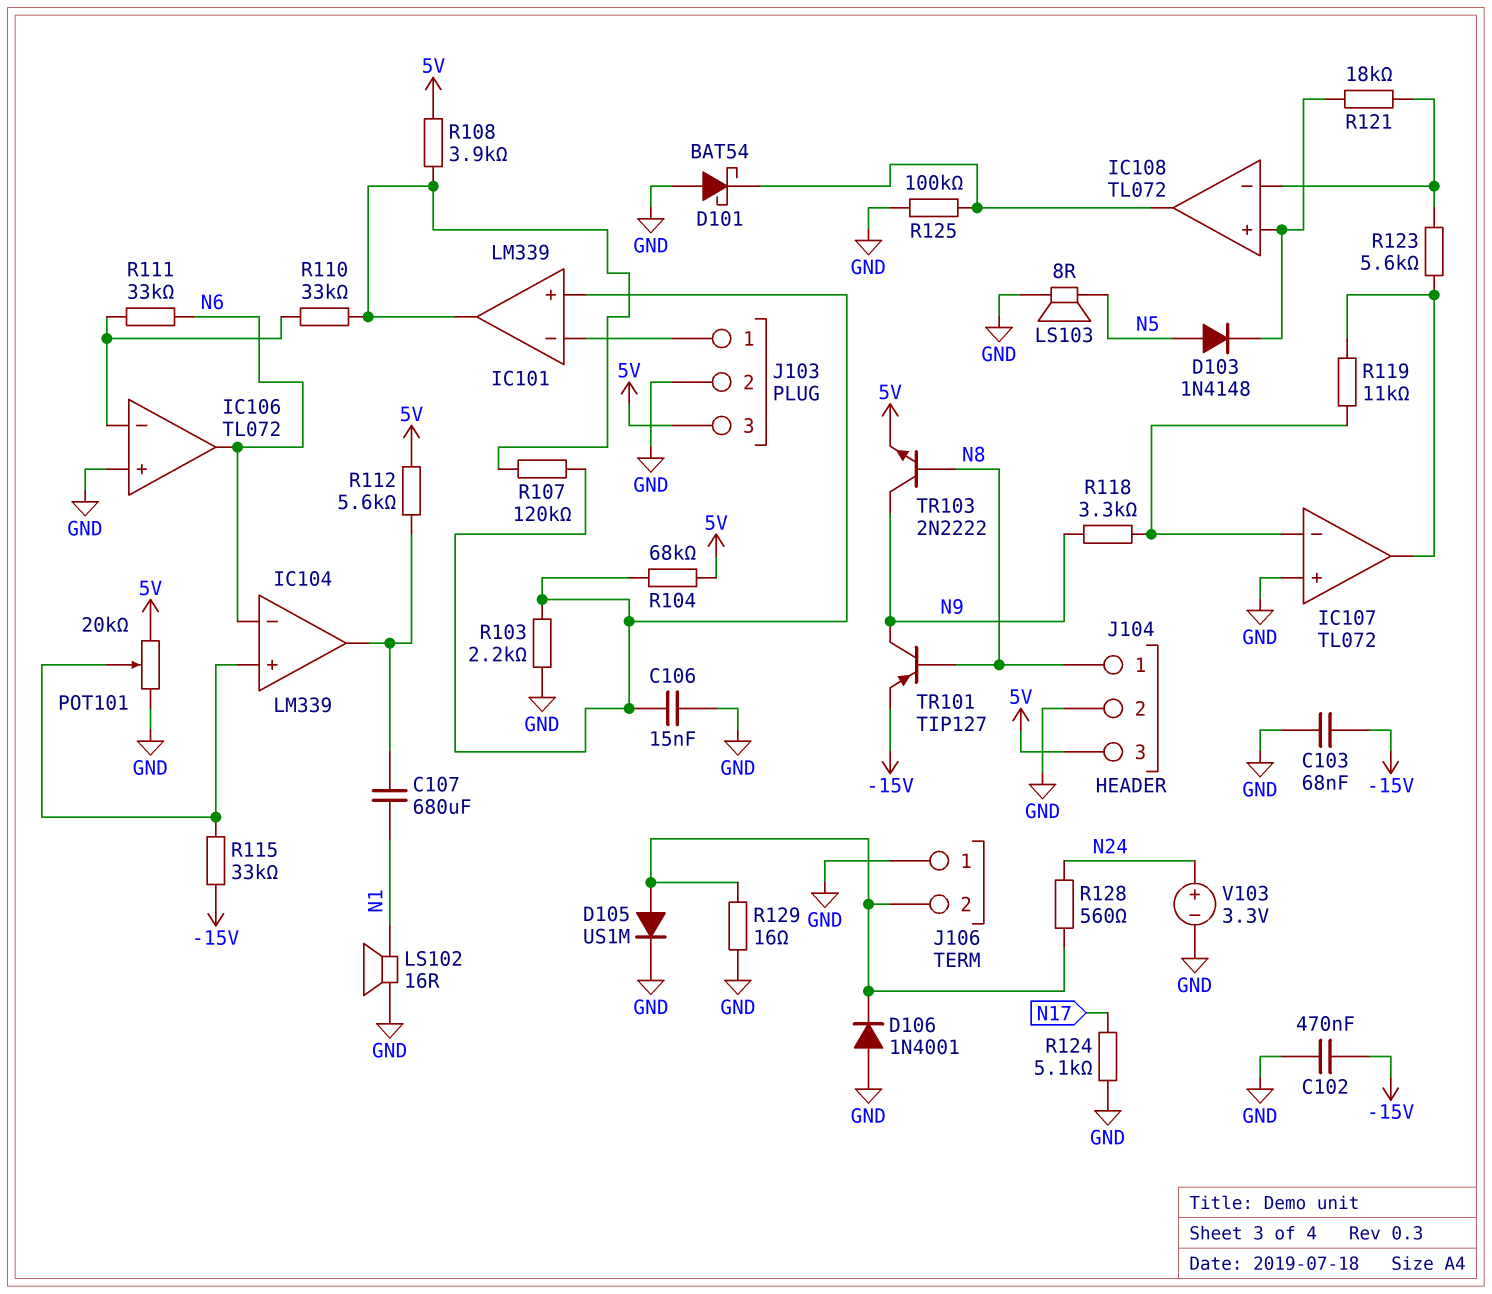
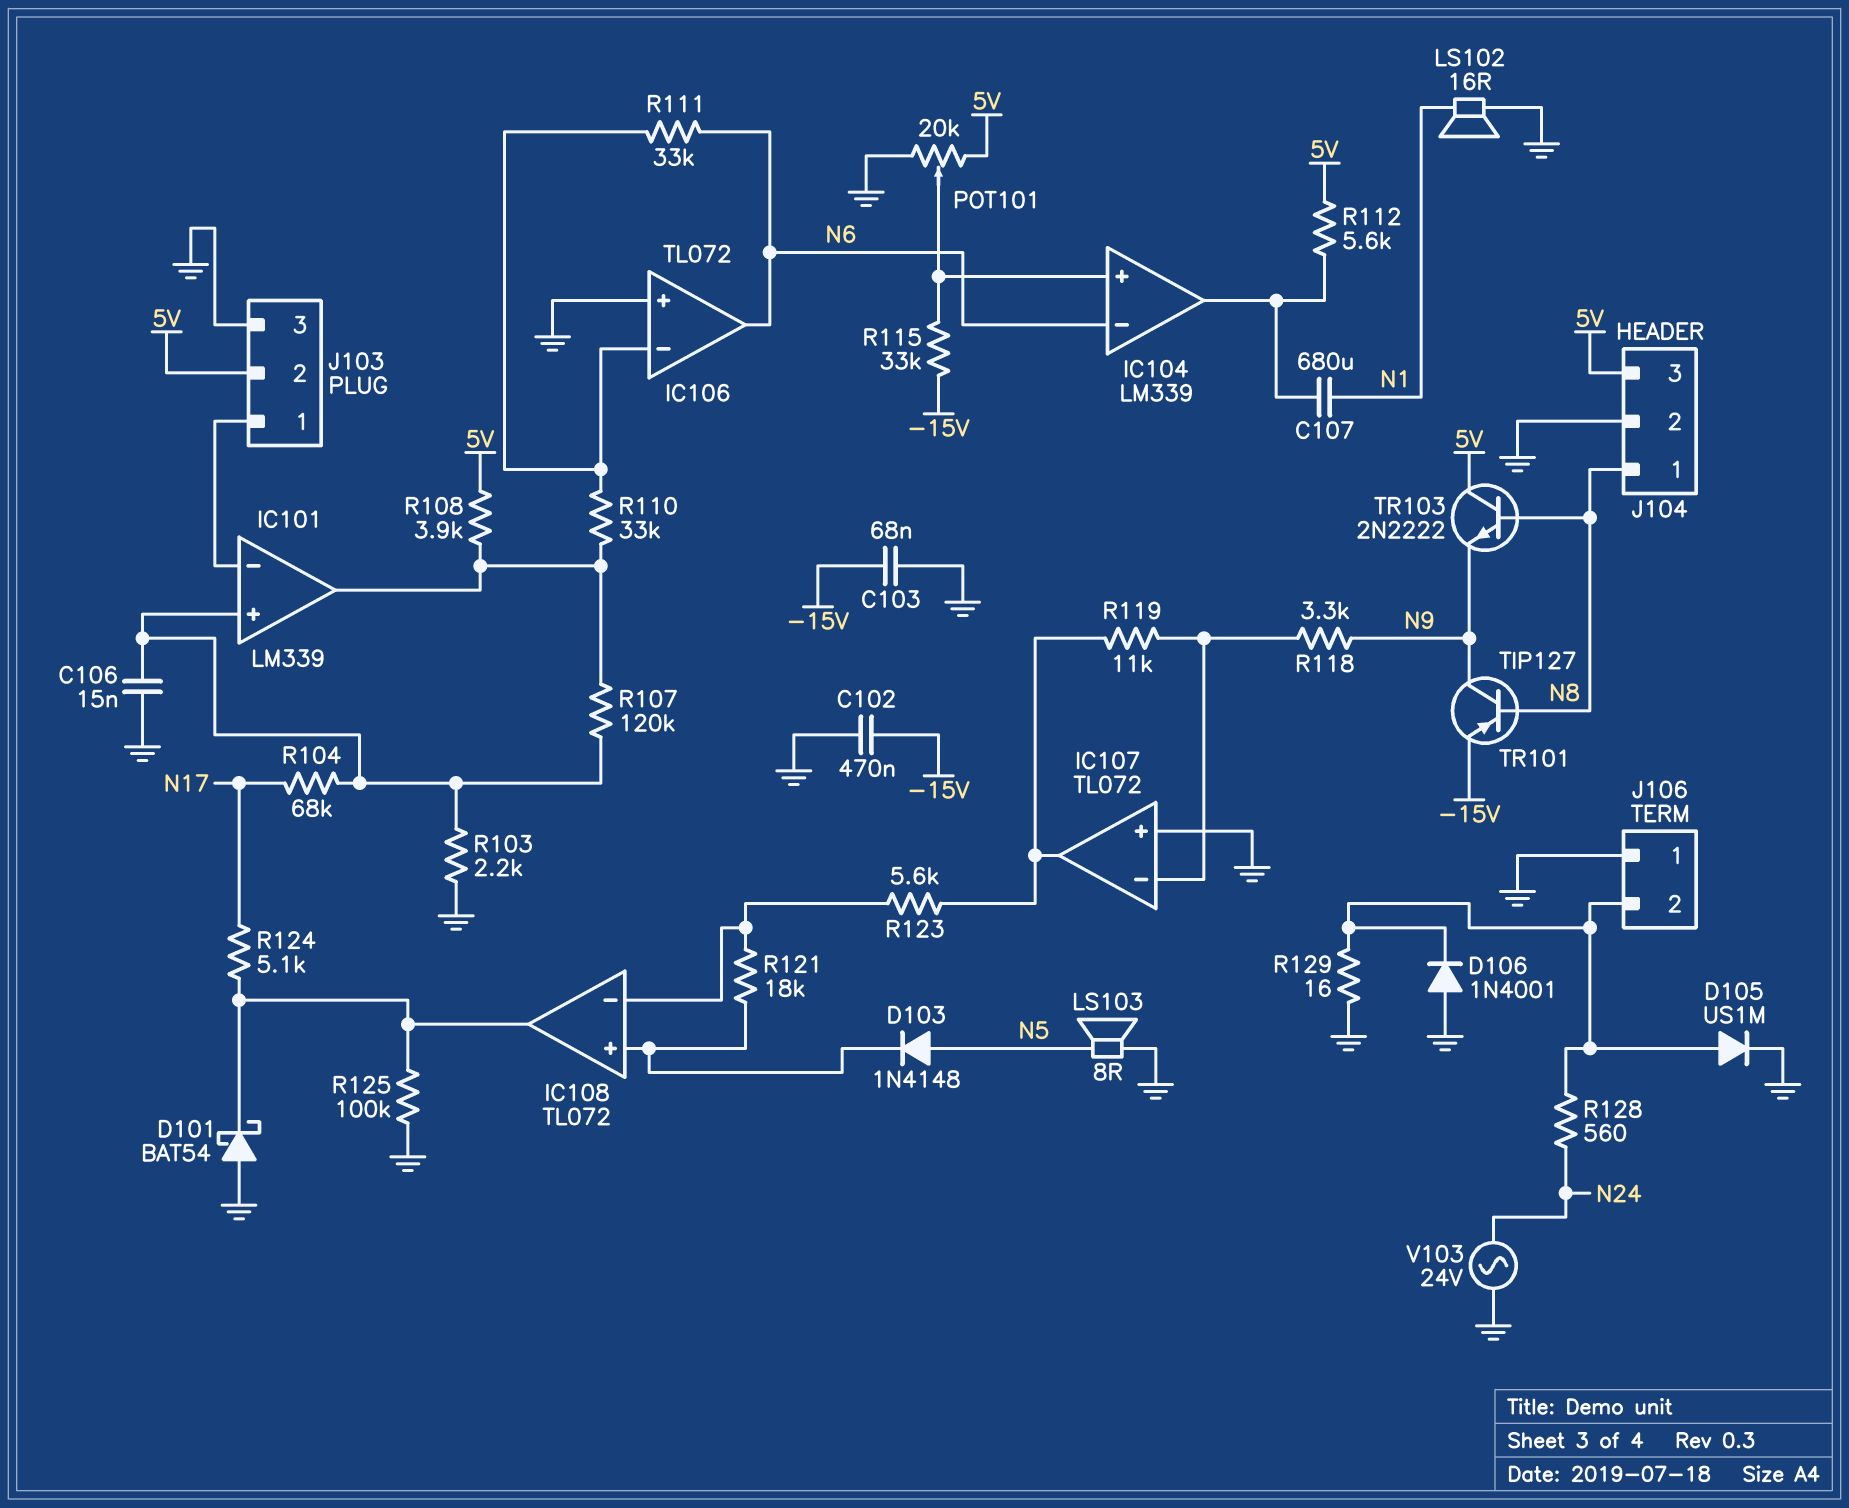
J103 pin 2: GND -> 5V
J103 pin 3: 5V -> GND
R104: 68k (5V, IC101/in+) -> 68k (IC101/in+, N17)
R124: 5.1k (GND, N17) -> 5.1k (IC108/out, N17)
TR103: NPN 2N2222 (B N8, C N9, E 5V) -> NPN 2N2222 (B N8, C 5V, E N9)
V103: 3.3V (plus N24, minus GND) -> AC 24V (GND, N24)

